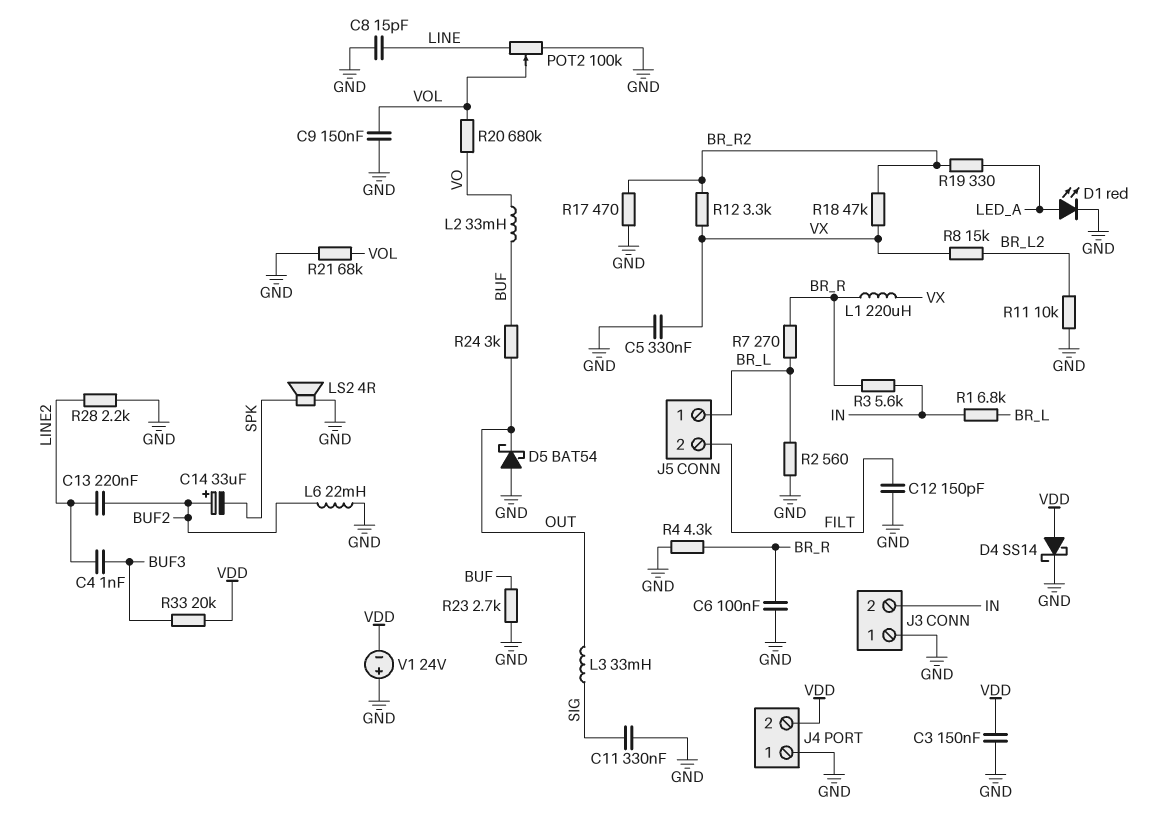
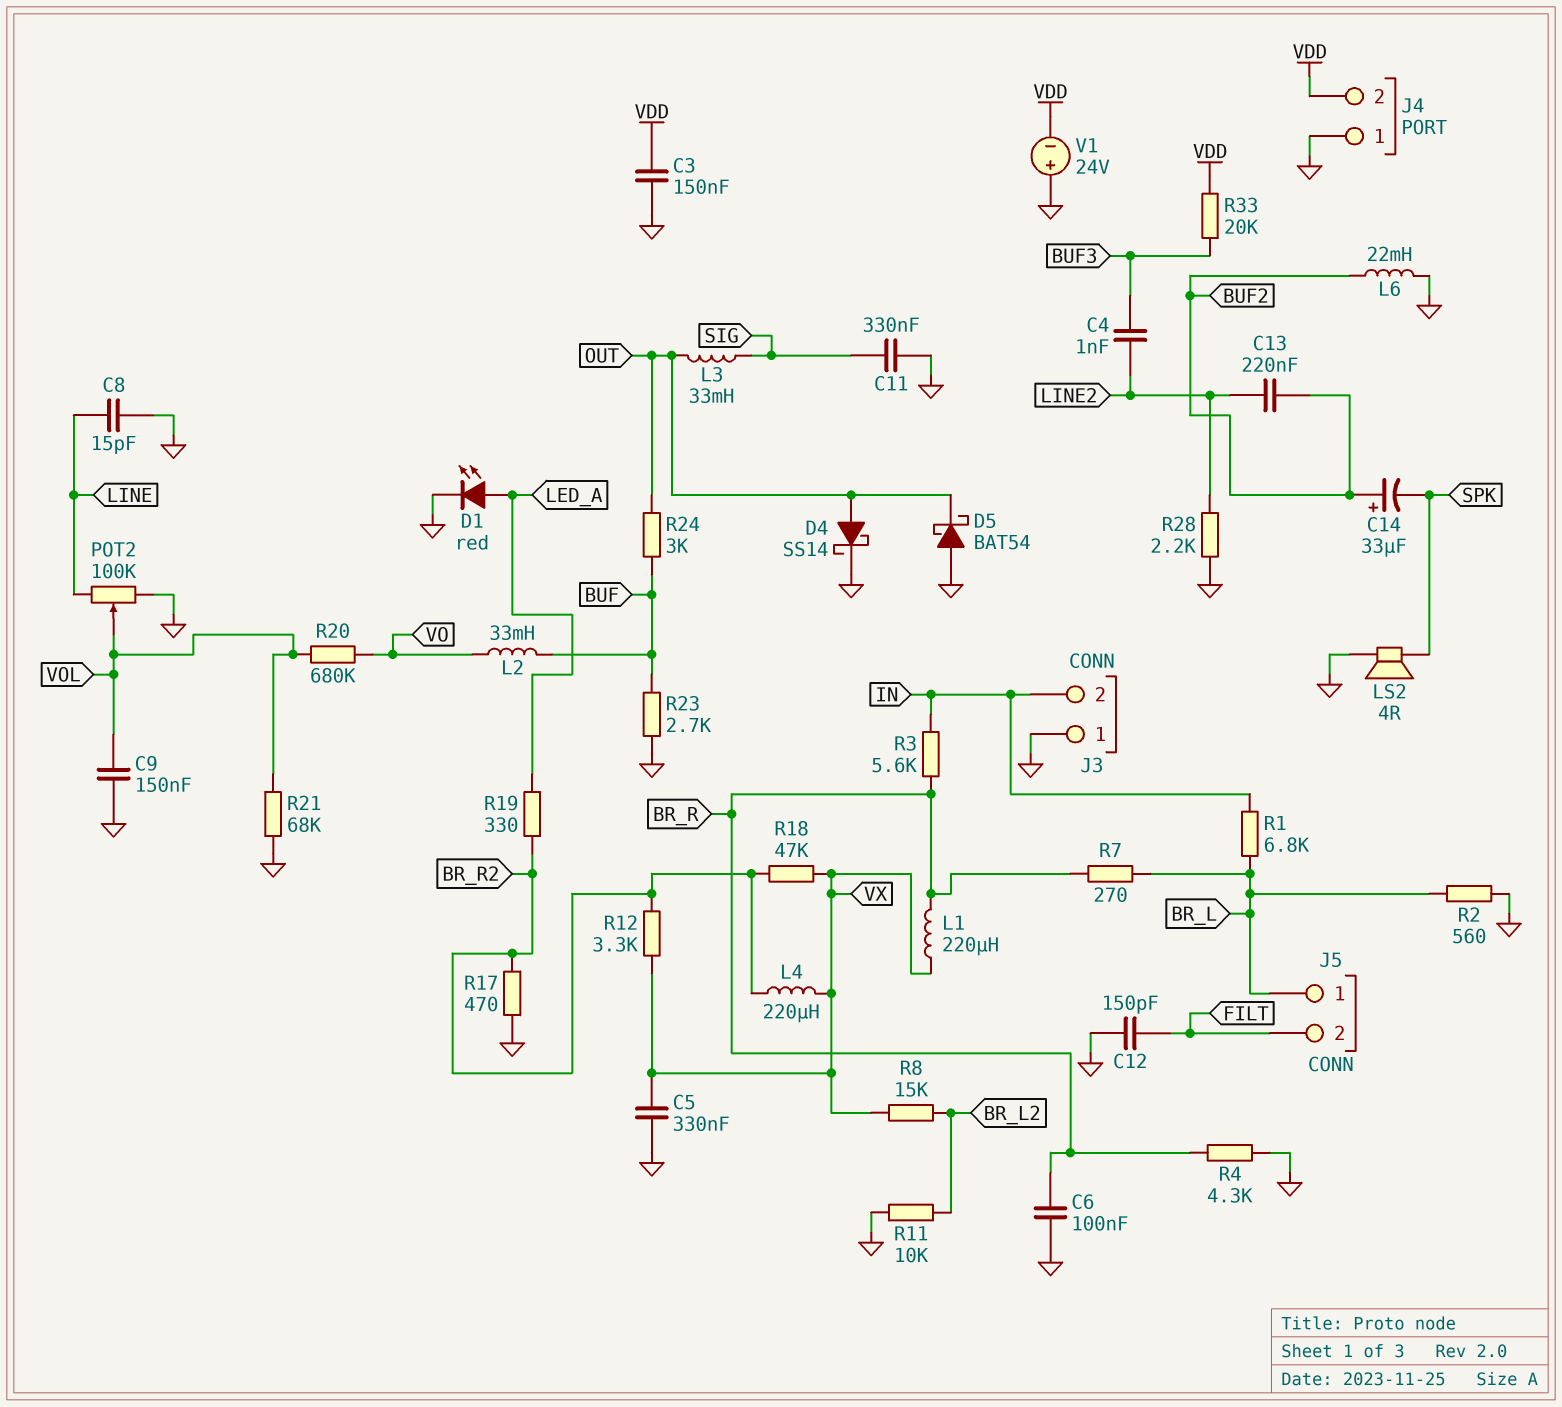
D4: schottky SS14 (A VDD, K GND) -> schottky SS14 (A OUT, K GND)
L4: none -> 220uH (BR_R2, VX)

